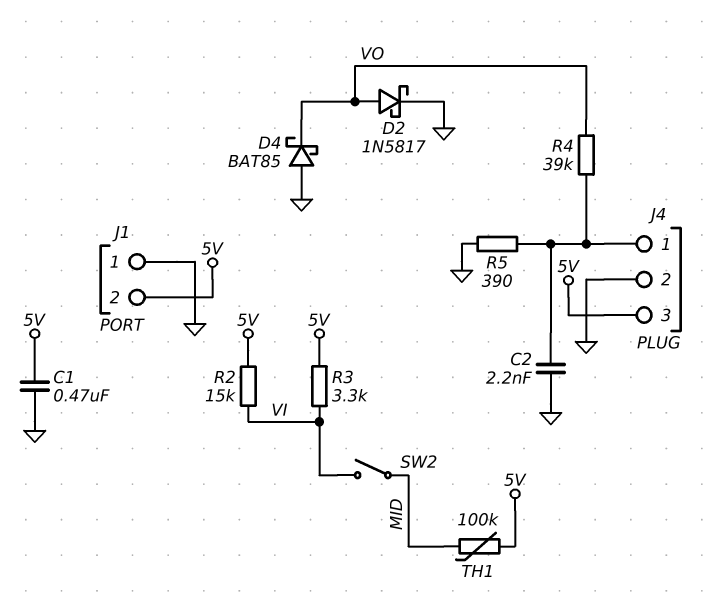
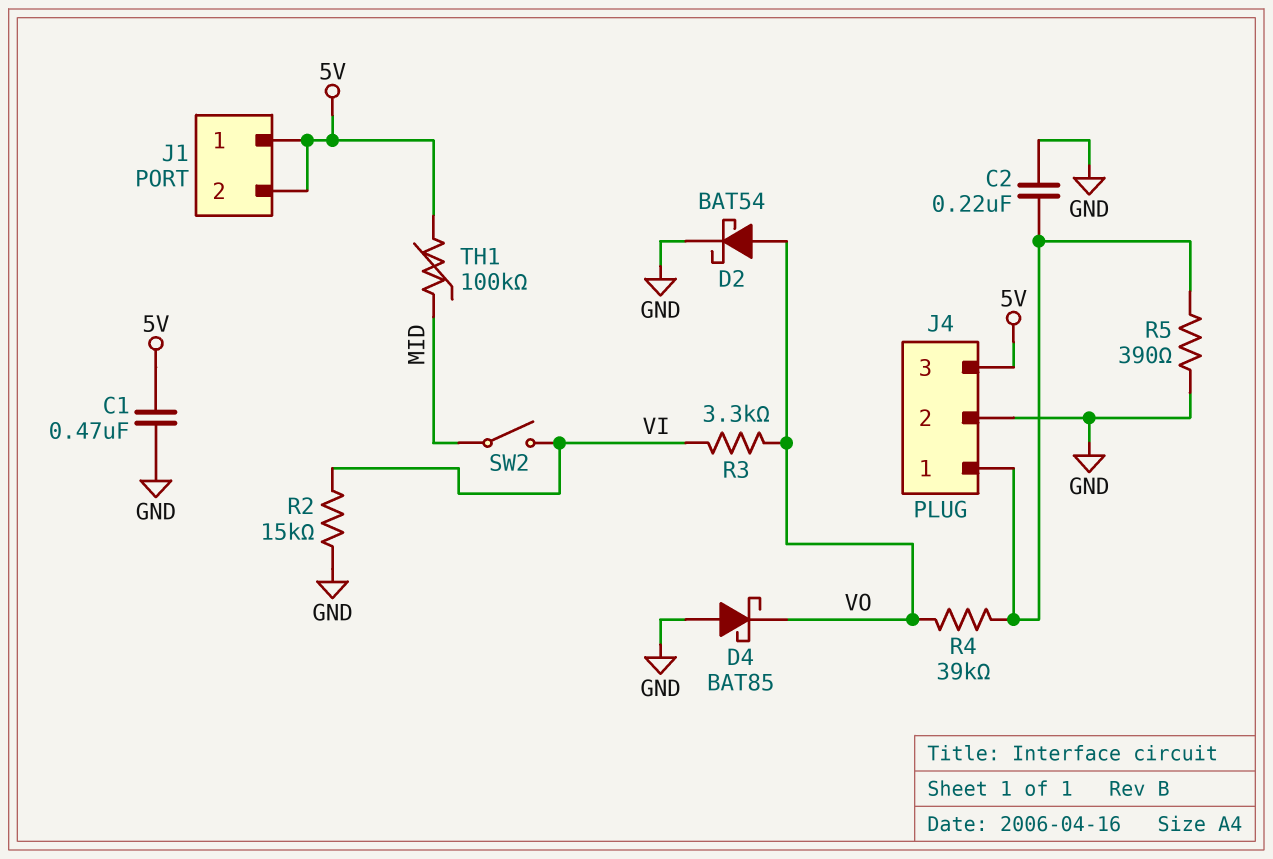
C2: 2.2nF (GND, J4/1) -> 220nF (GND, J4/1)
D2: schottky 1N5817 (A VO, K GND) -> schottky BAT54 (A VO, K GND)
J1 pin 1: GND -> 5V
R2: 15k (5V, VI) -> 15k (GND, VI)
R3: 3.3k (5V, VI) -> 3.3k (VI, VO)

